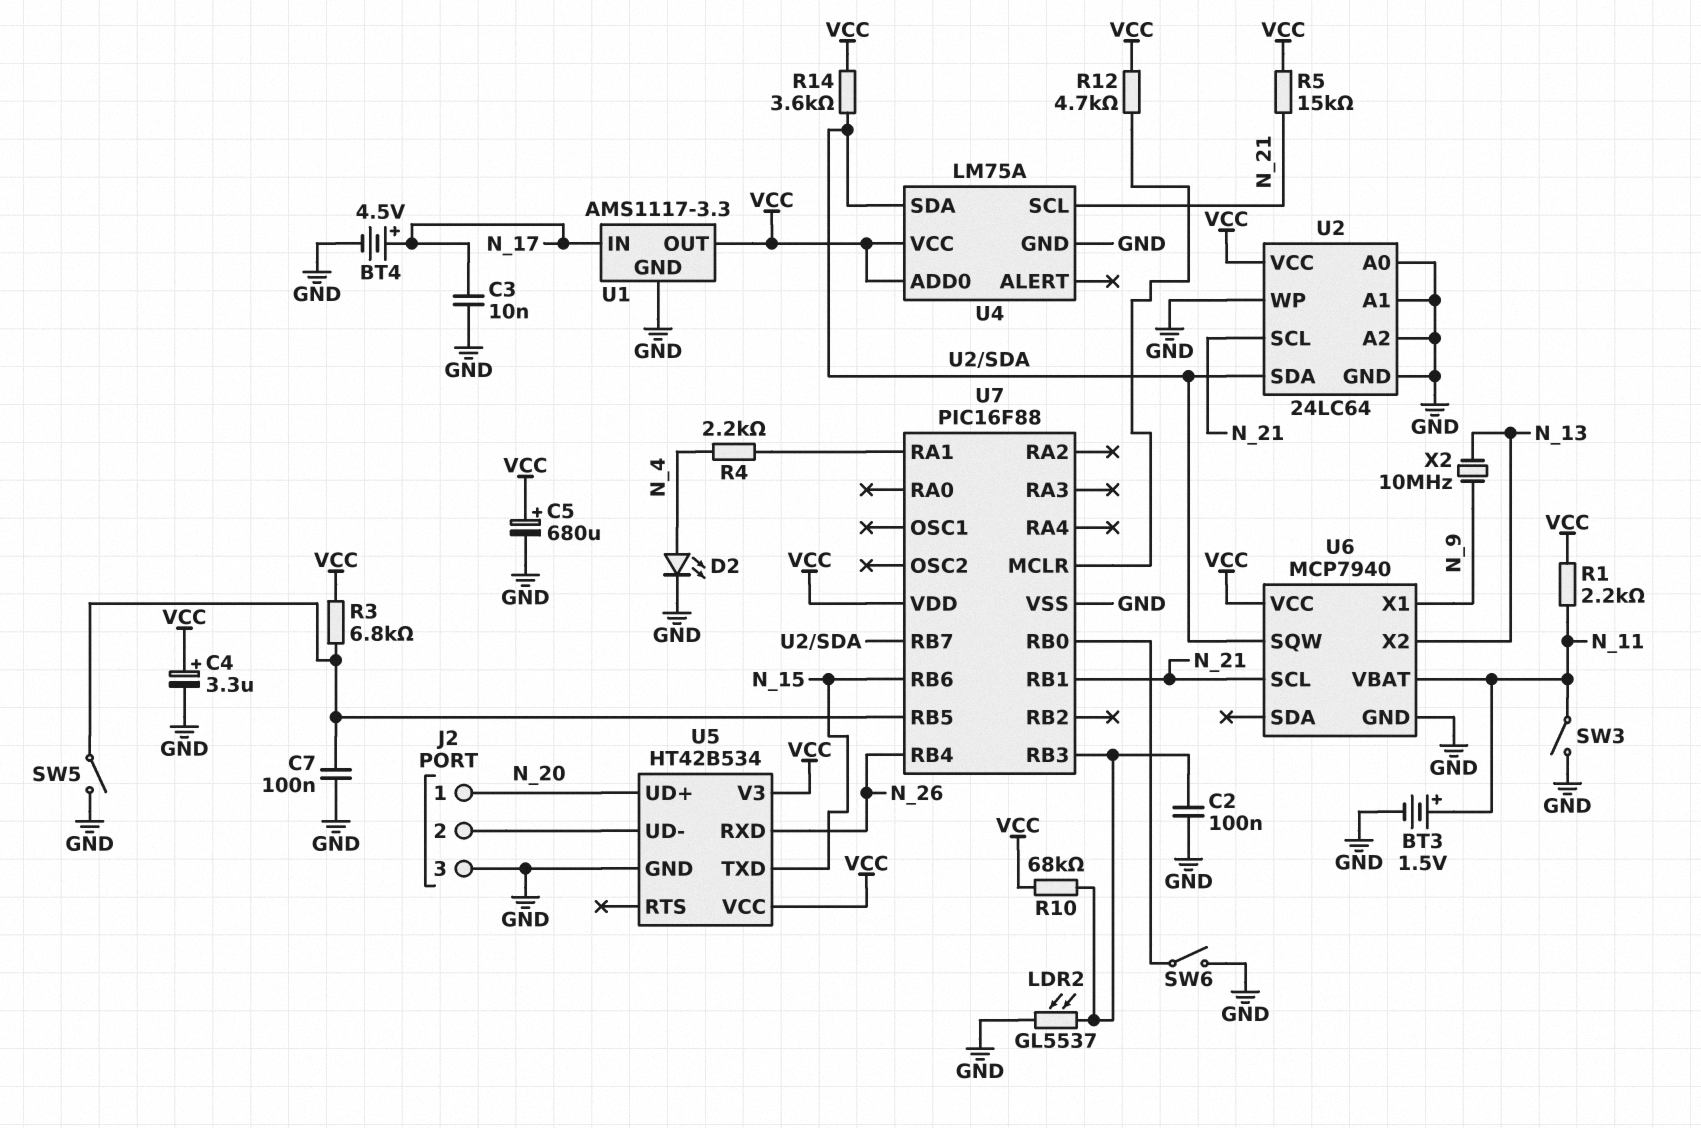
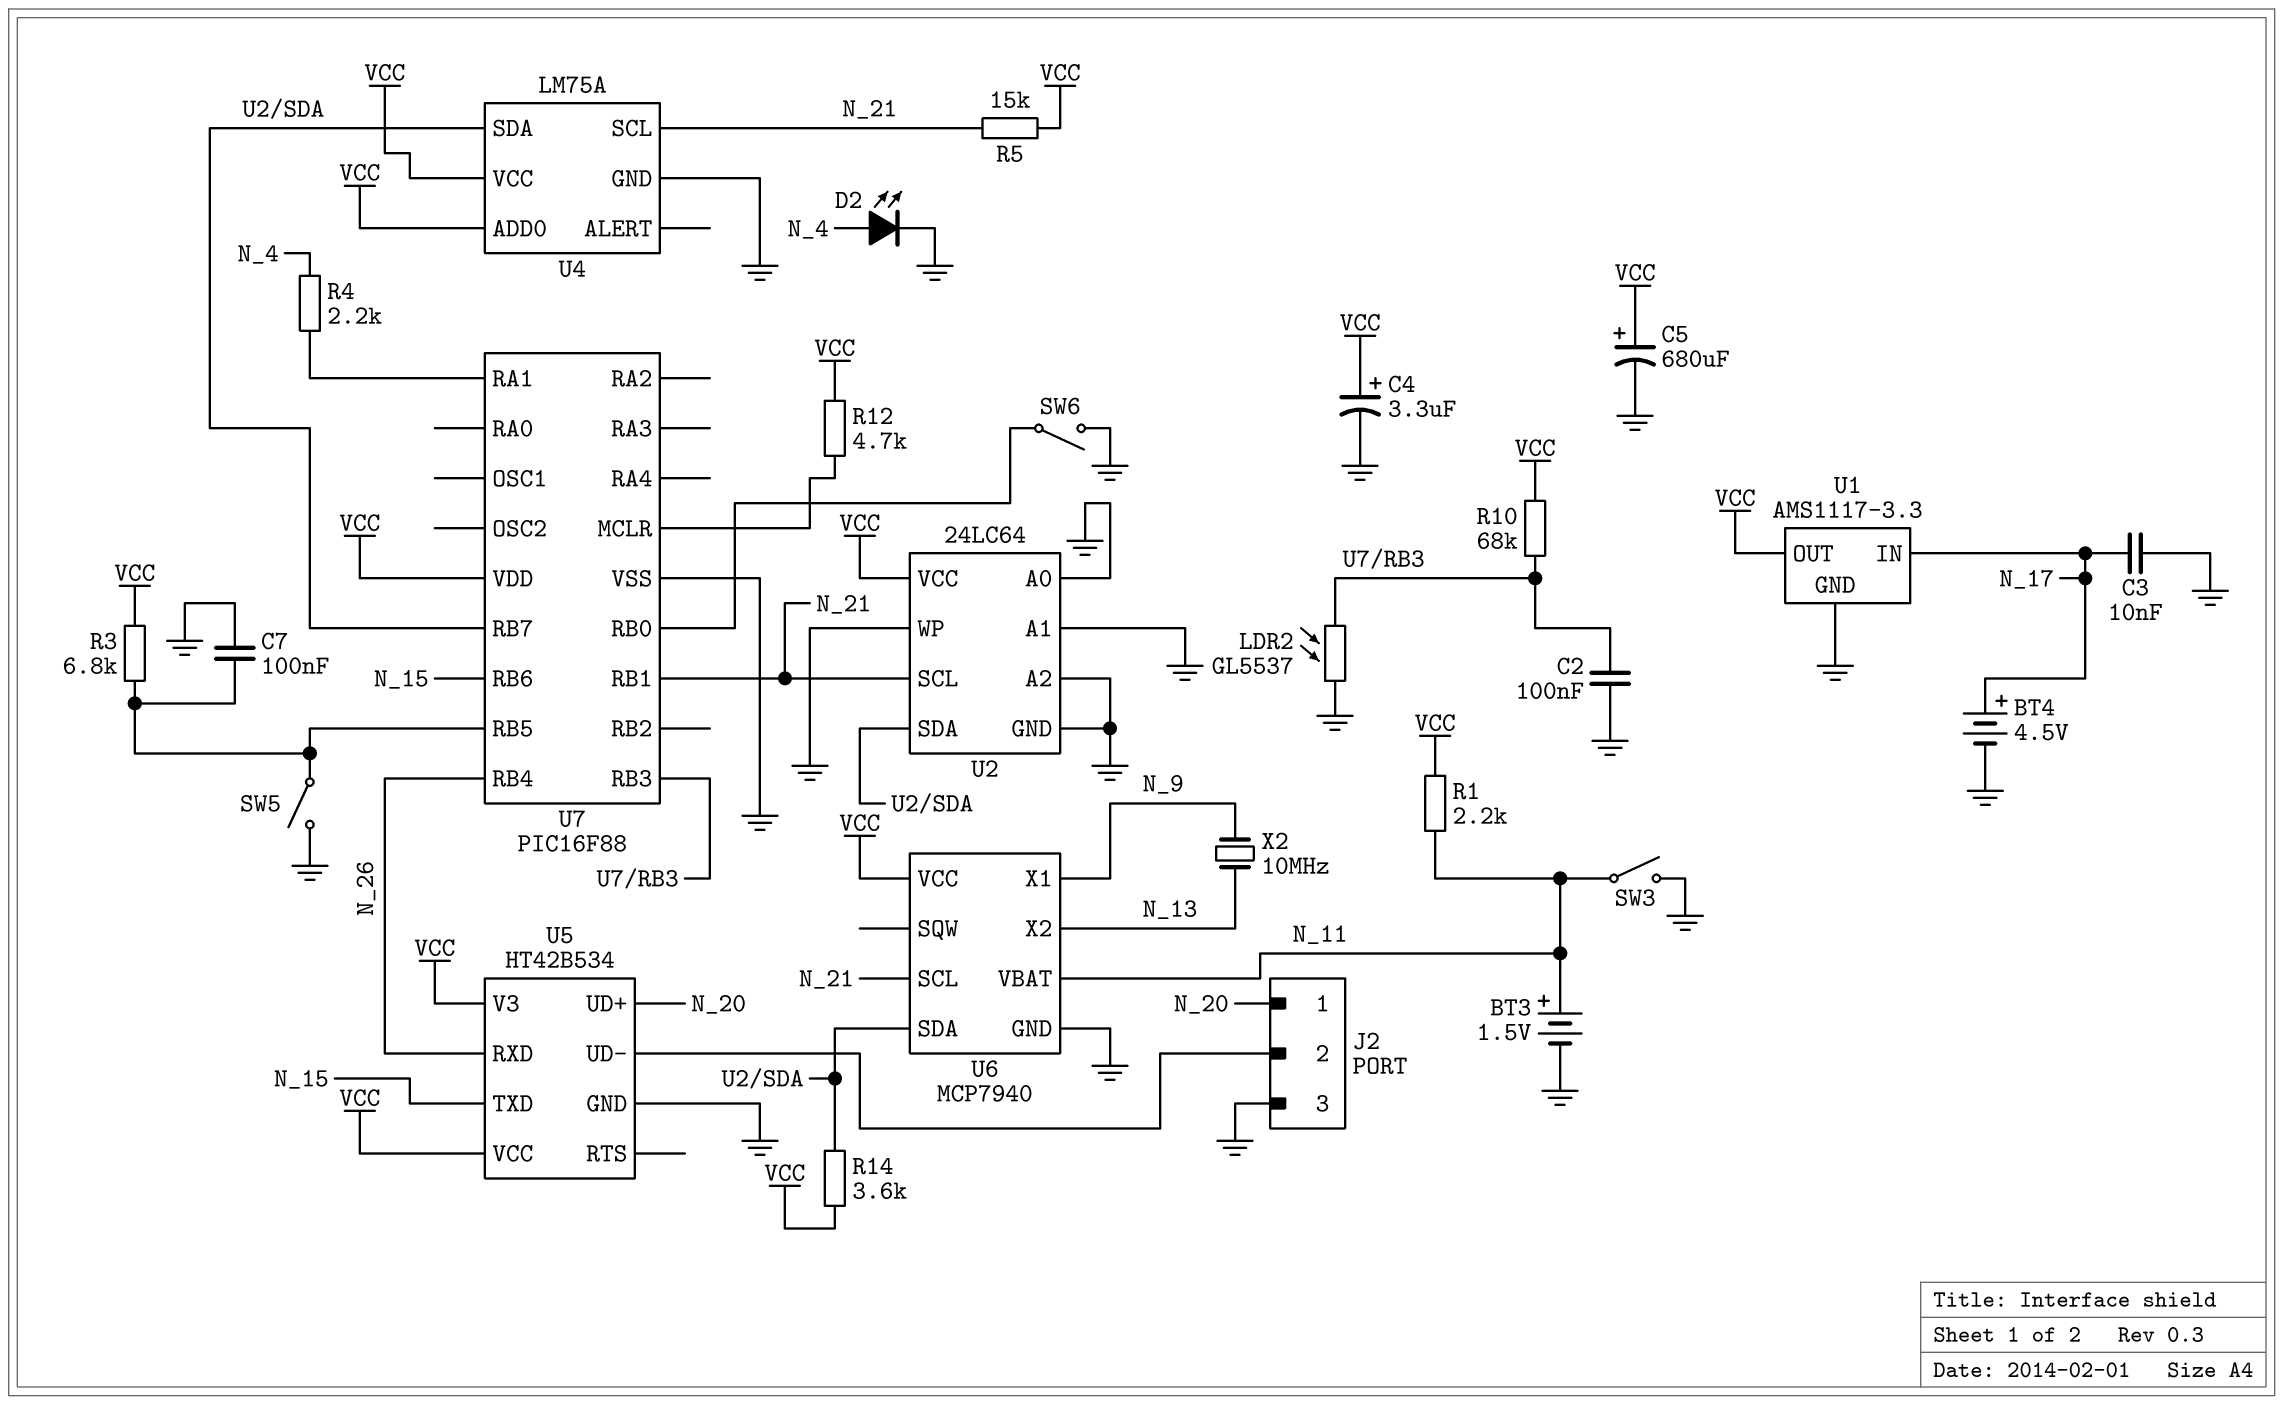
U6 pin SDA: none -> U2/SDA
U6 pin SQW: U2/SDA -> none

